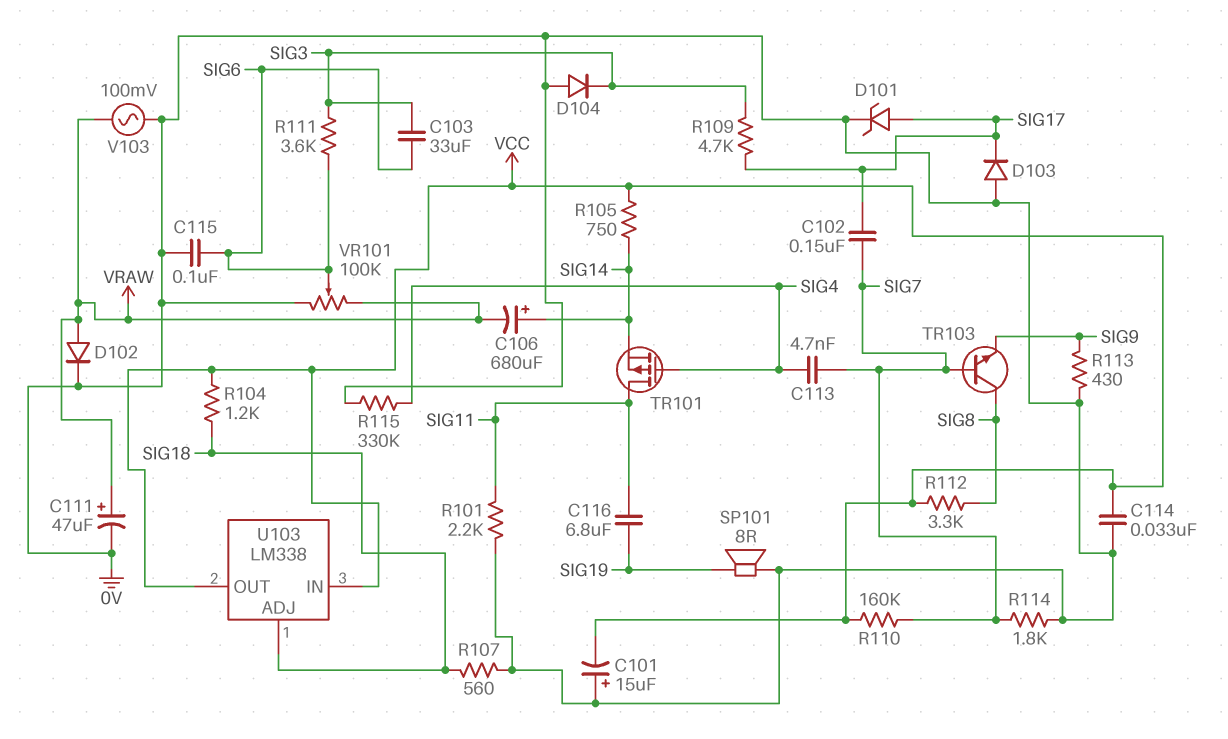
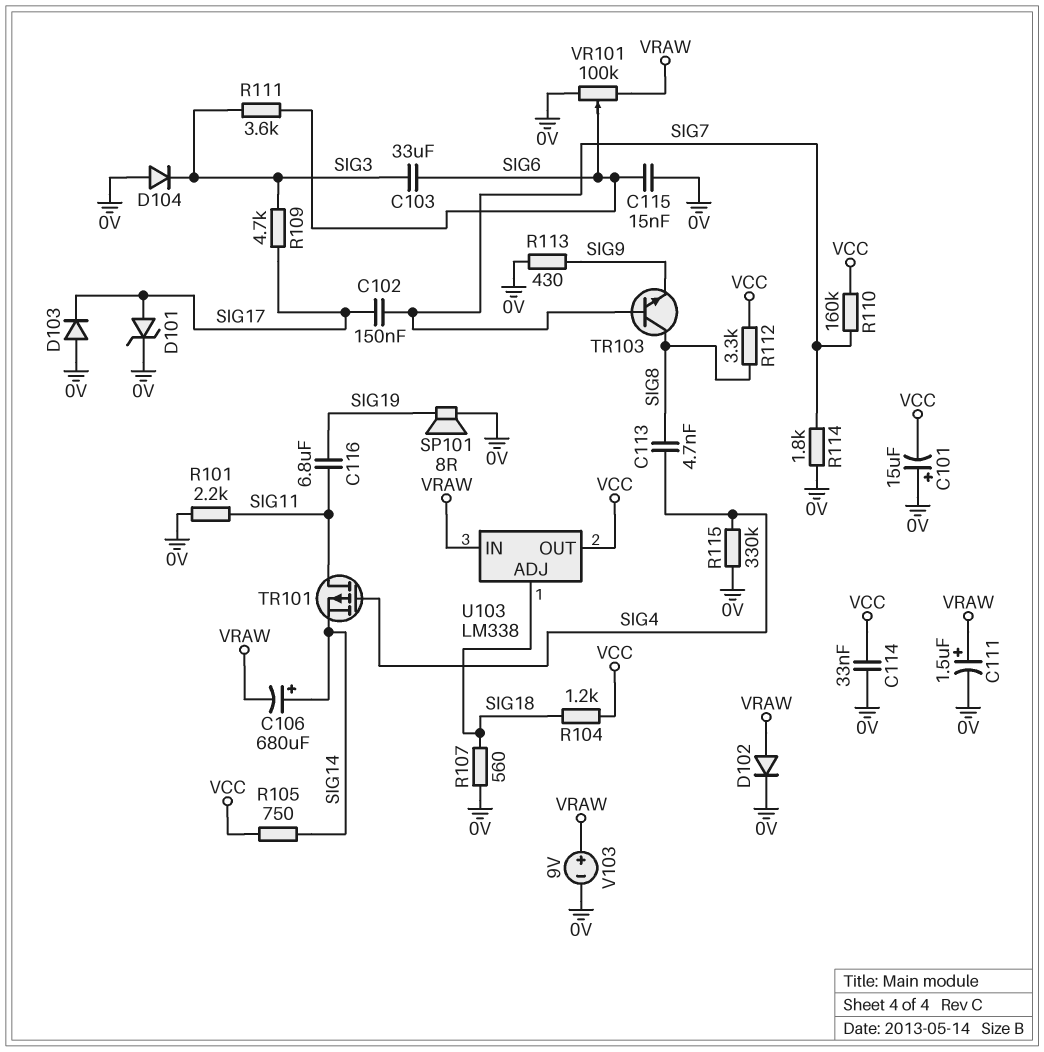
C111: 47uF (plus VRAW, minus 0V) -> 1.5uF (plus VRAW, minus 0V)
C113: 4.7nF (SIG4, SIG7) -> 4.7nF (SIG4, SIG8)
C115: 100nF (0V, SIG6) -> 15nF (0V, SIG6)
U103 pin IN: VCC -> VRAW
V103: AC 100mV (0V, VRAW) -> 9V (plus VRAW, minus 0V)

